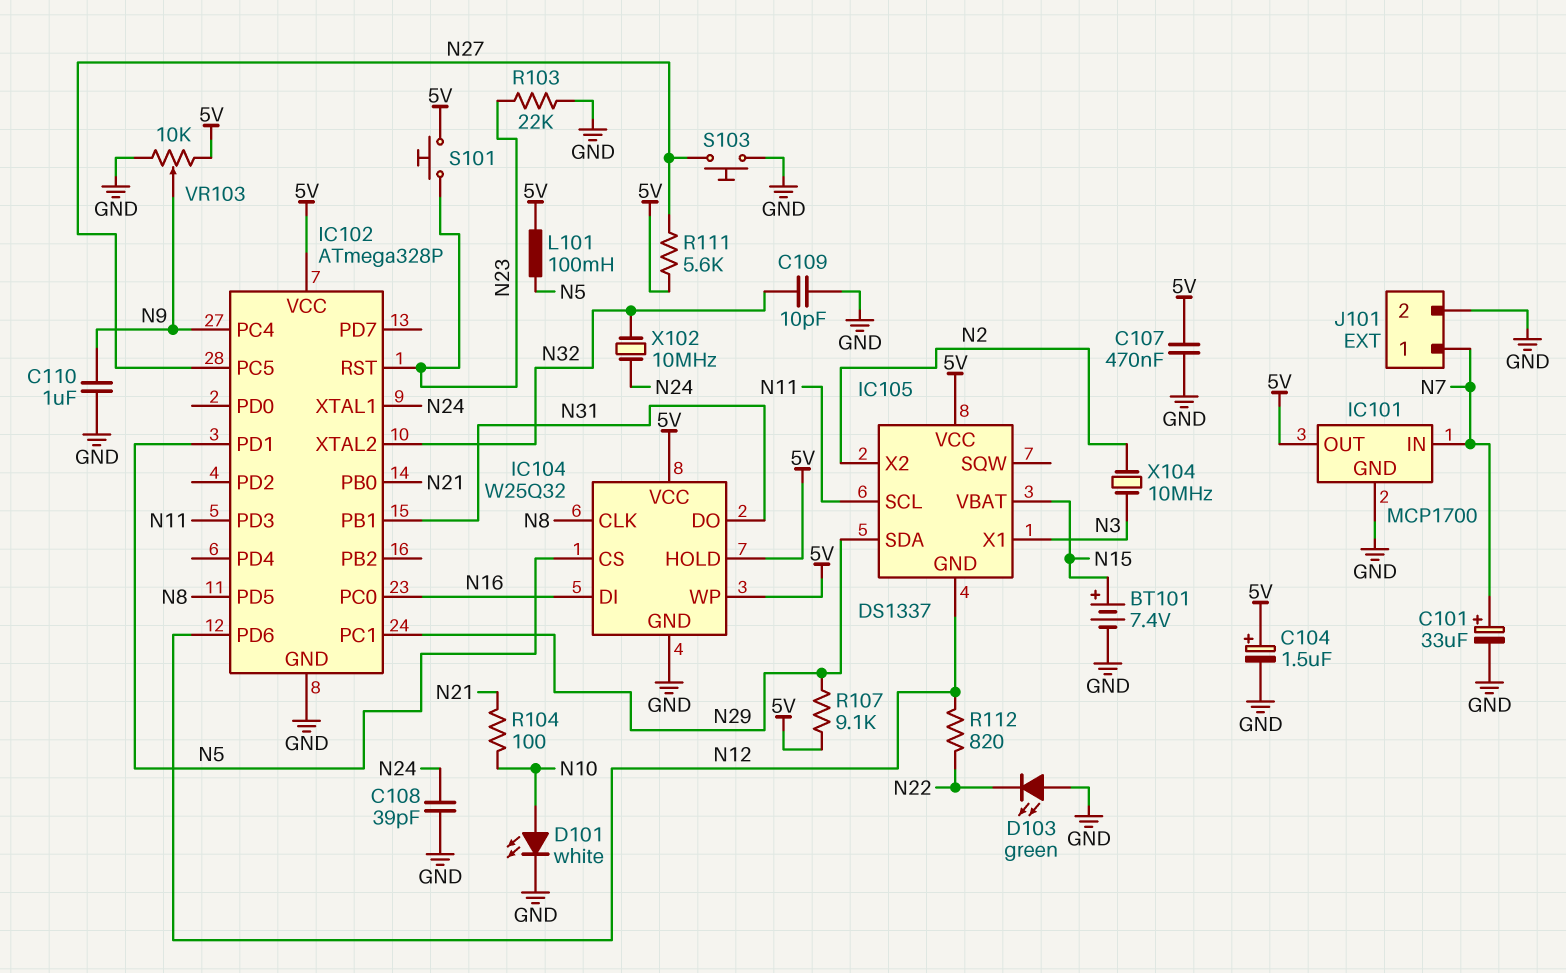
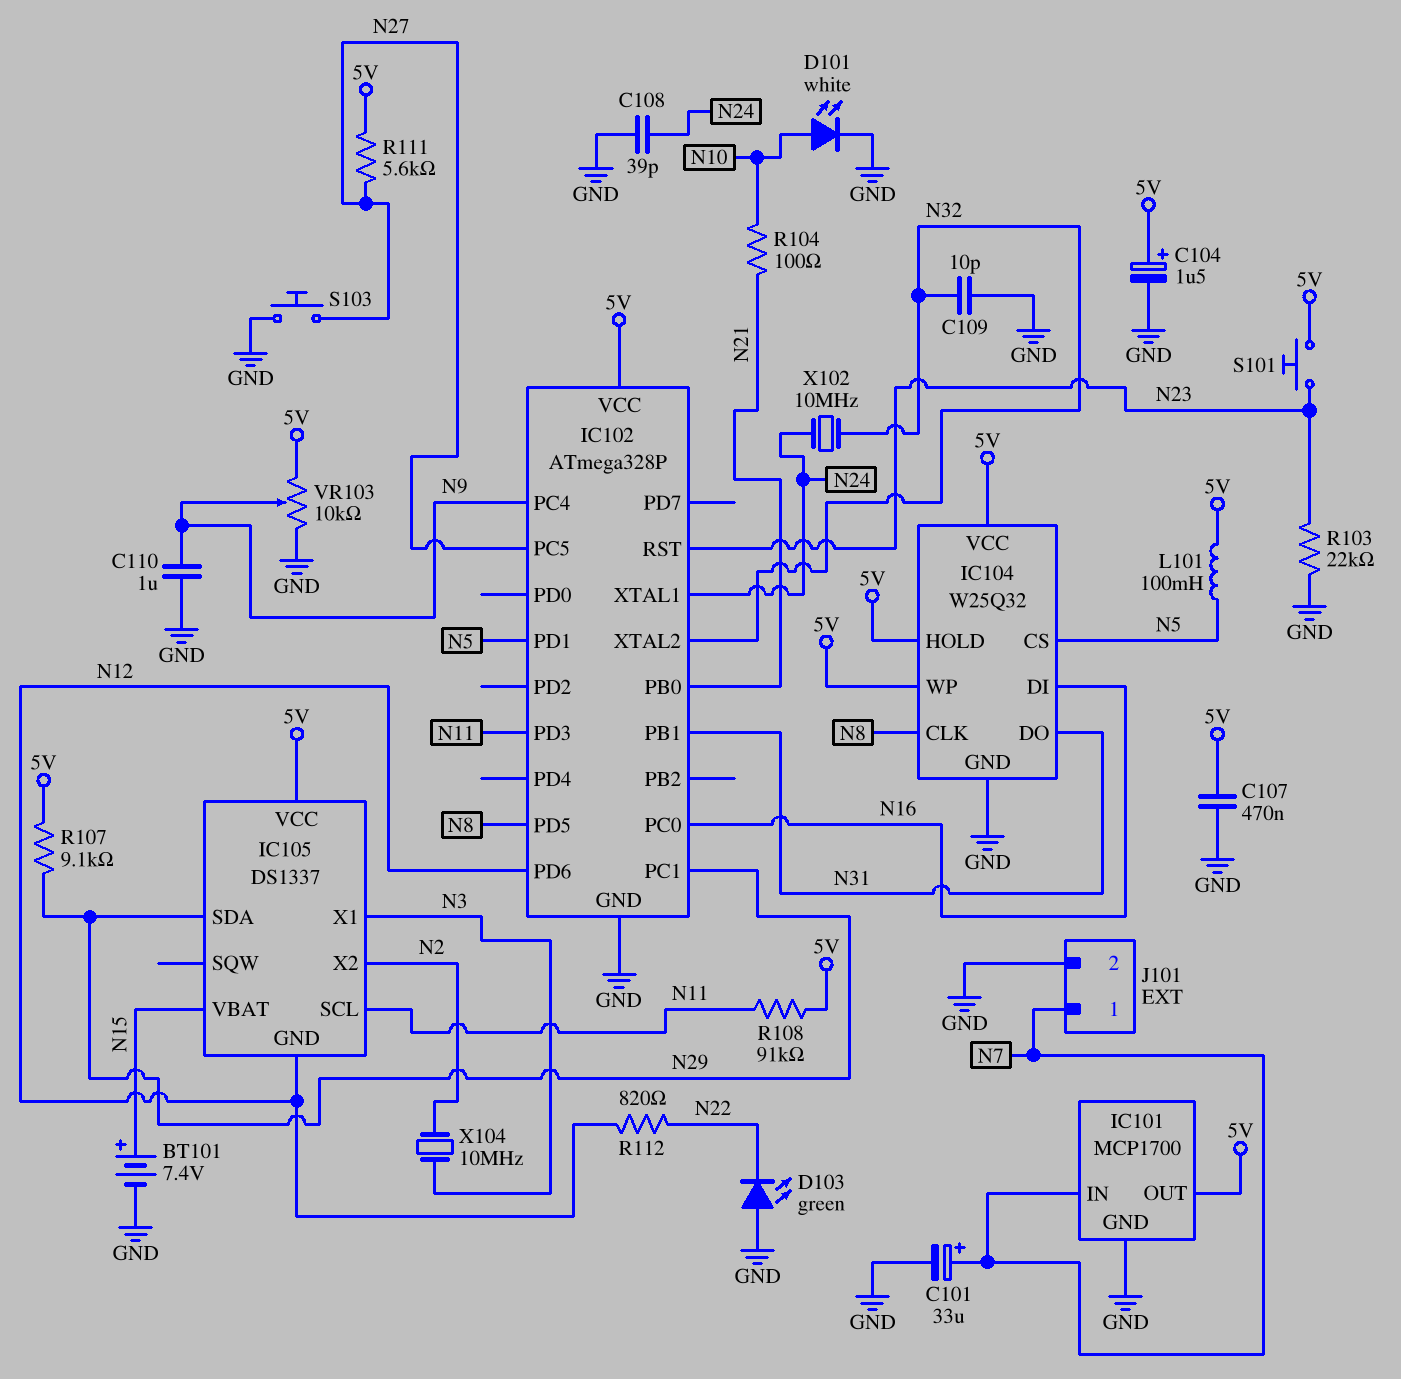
R108: none -> 91k (5V, N11)

